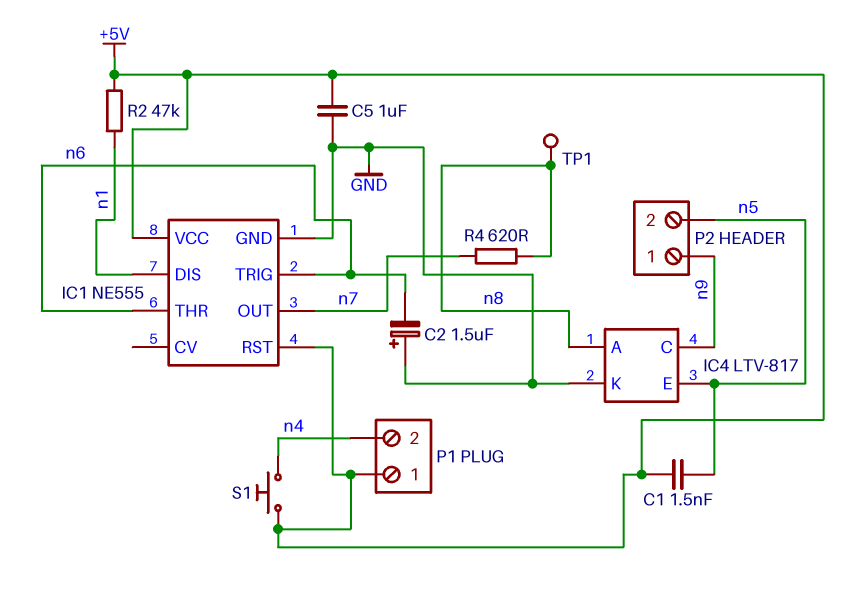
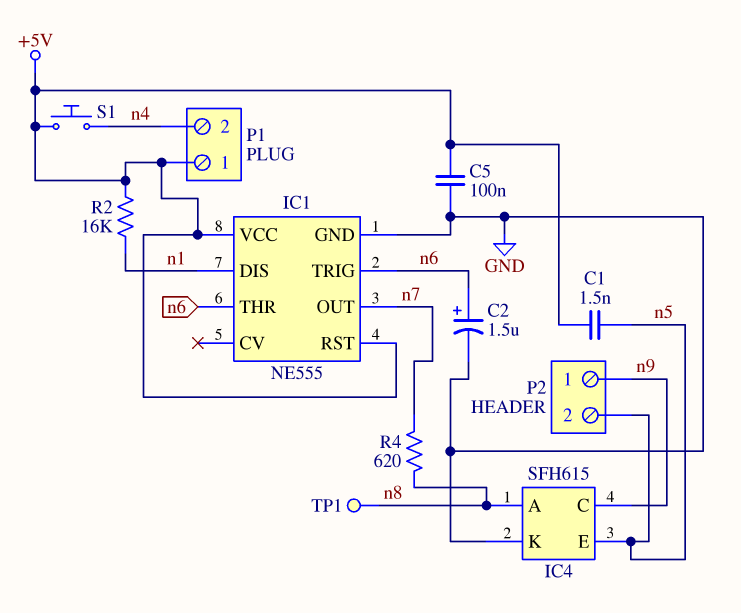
C2: 1.5uF (plus GND, minus n6) -> 1.5uF (plus n6, minus GND)
C5: 1uF (+5V, GND) -> 100nF (+5V, GND)
IC4: LTV-817 -> SFH615
R2: 47k (+5V, n1) -> 16k (+5V, n1)

